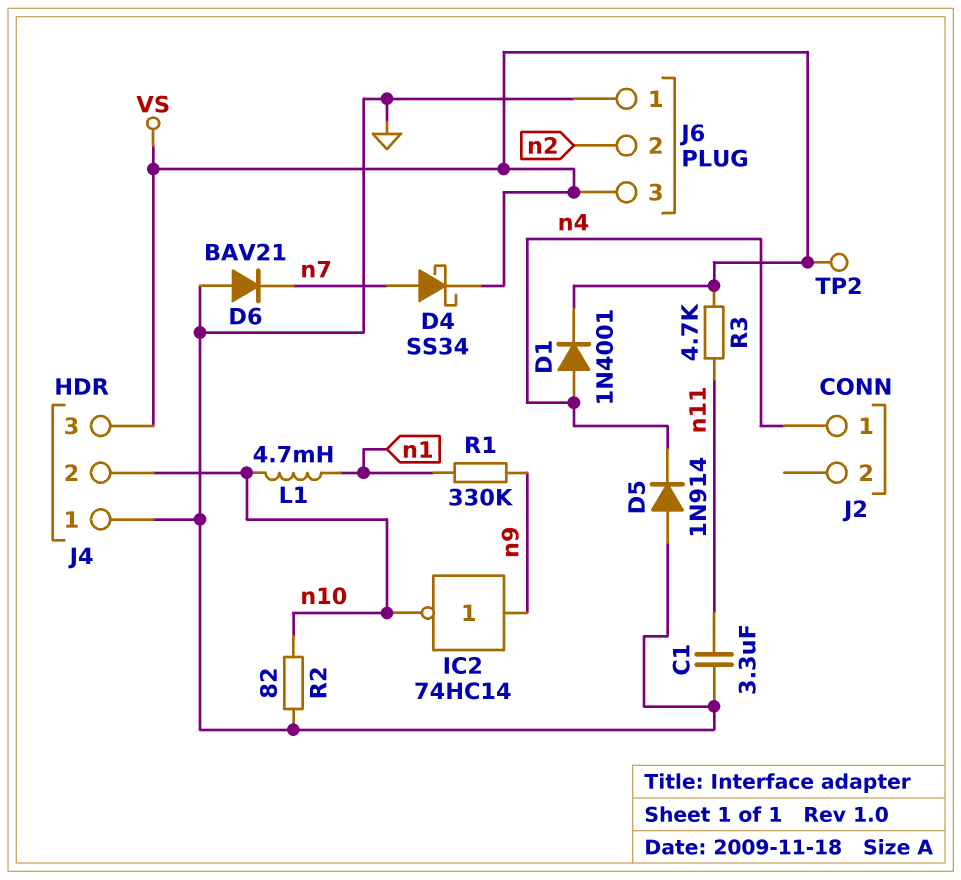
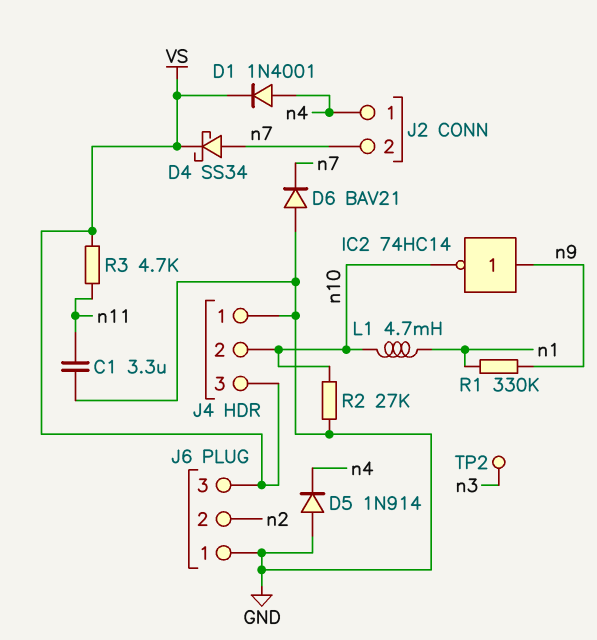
J2 pin 2: none -> n7
R2: 82 (GND, n10) -> 27k (GND, n10)
TP2: test point (VS) -> test point (n3)

